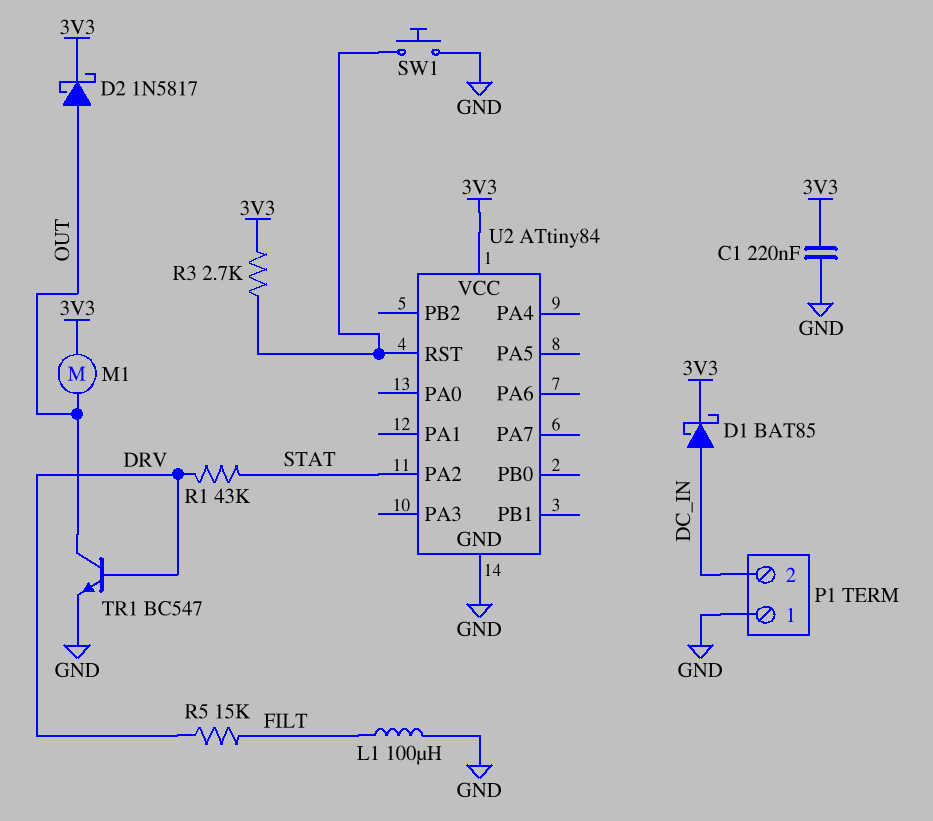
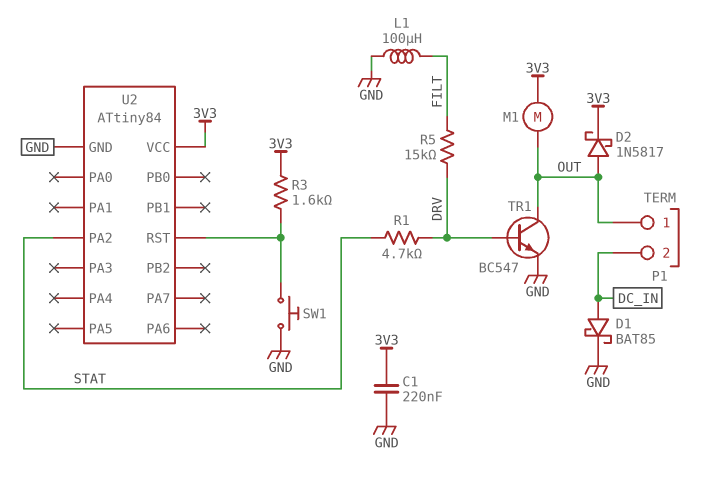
D1: schottky BAT85 (A DC_IN, K 3V3) -> schottky BAT85 (A DC_IN, K GND)
P1 pin 1: GND -> OUT
R1: 43k (DRV, STAT) -> 4.7k (DRV, STAT)
R3: 2.7k (3V3, U2/RST) -> 1.6k (3V3, U2/RST)

